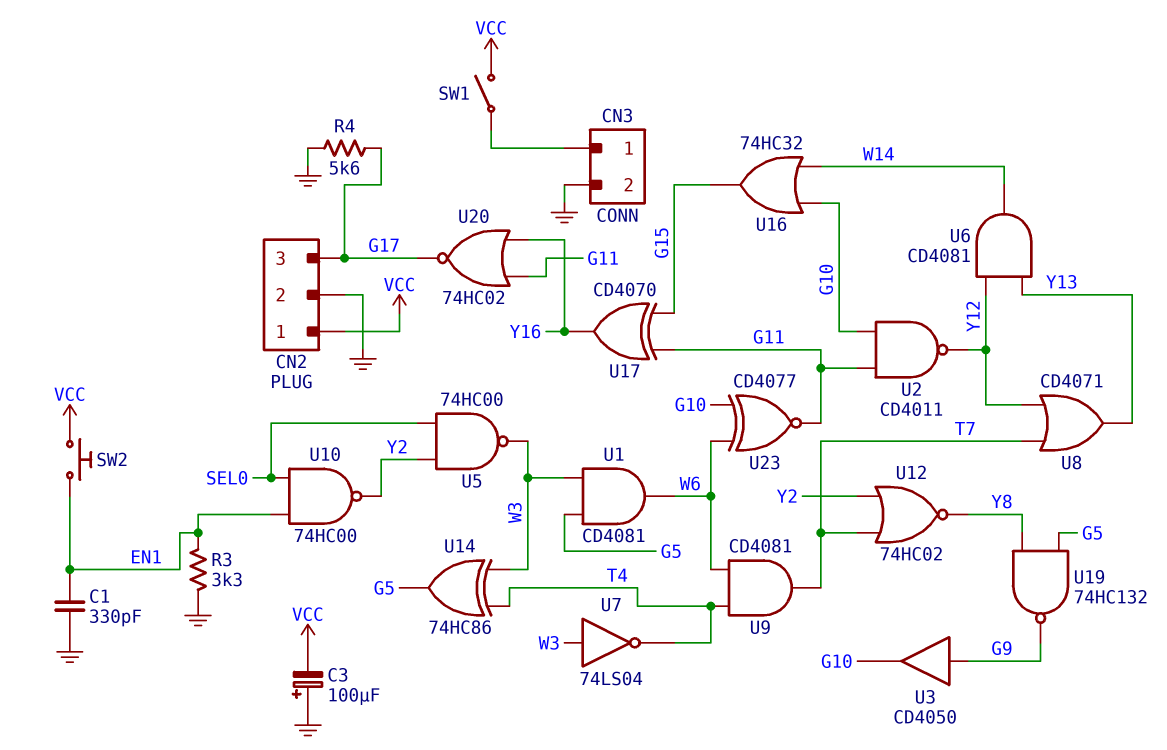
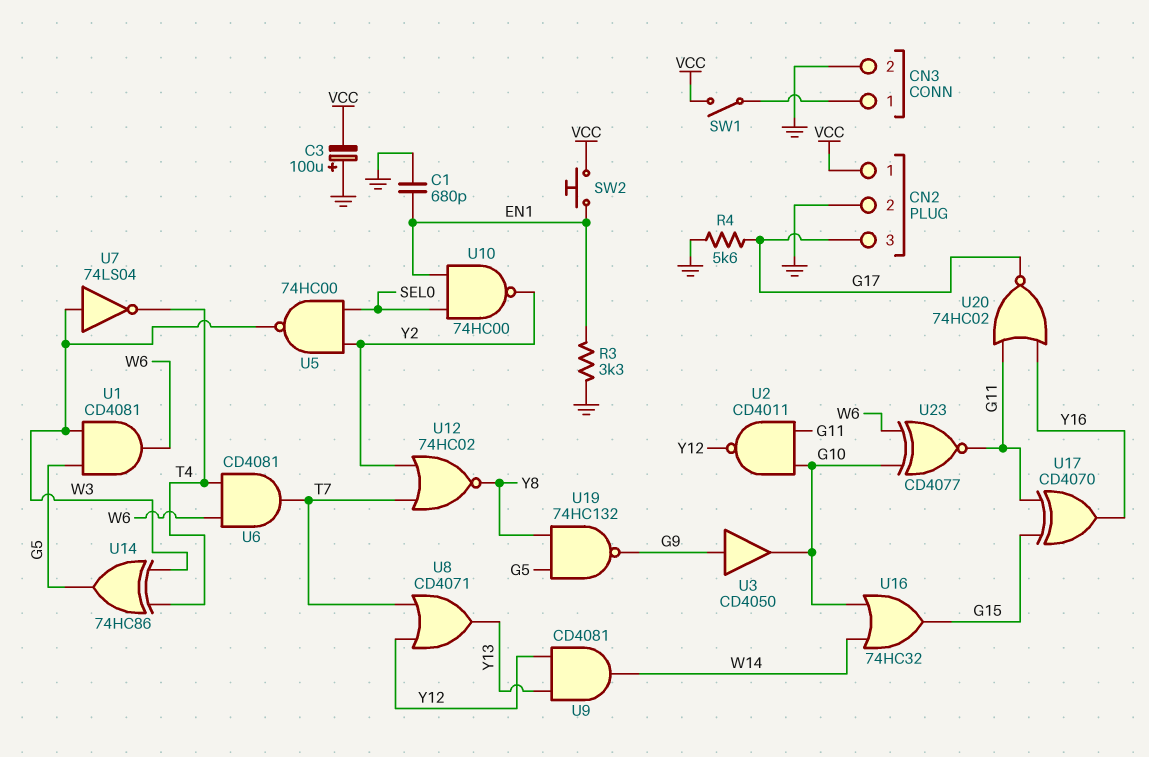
C1: 330pF (EN1, GND) -> 680pF (EN1, GND)
U6: AND CD4081 (in Y12, in Y13, out W14) -> AND CD4081 (in T4, in W6, out T7)
U9: AND CD4081 (in T4, in W6, out T7) -> AND CD4081 (in Y12, in Y13, out W14)

